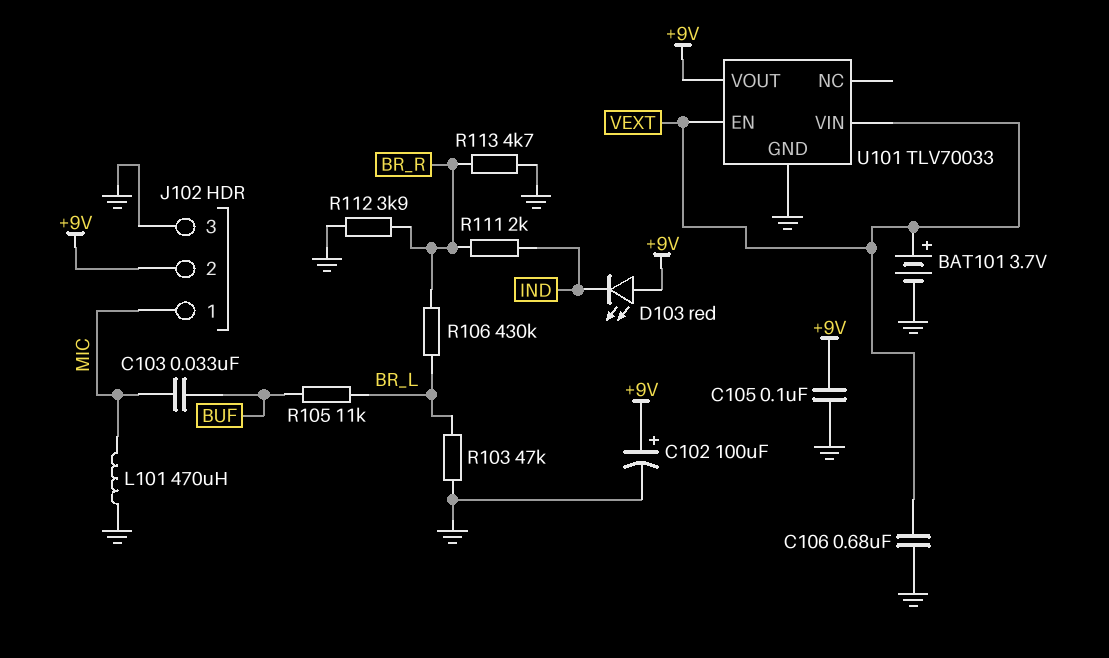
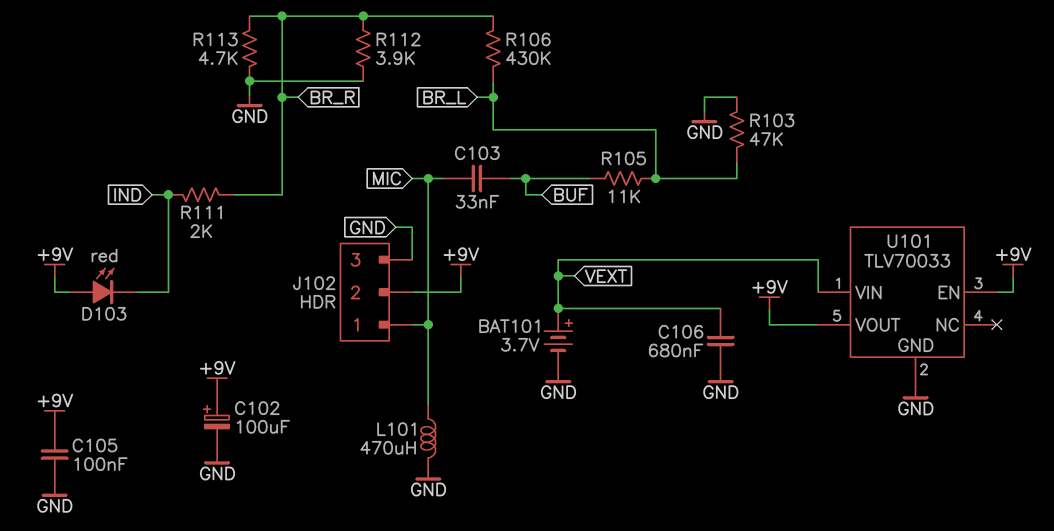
U101 pin EN: VEXT -> +9V

